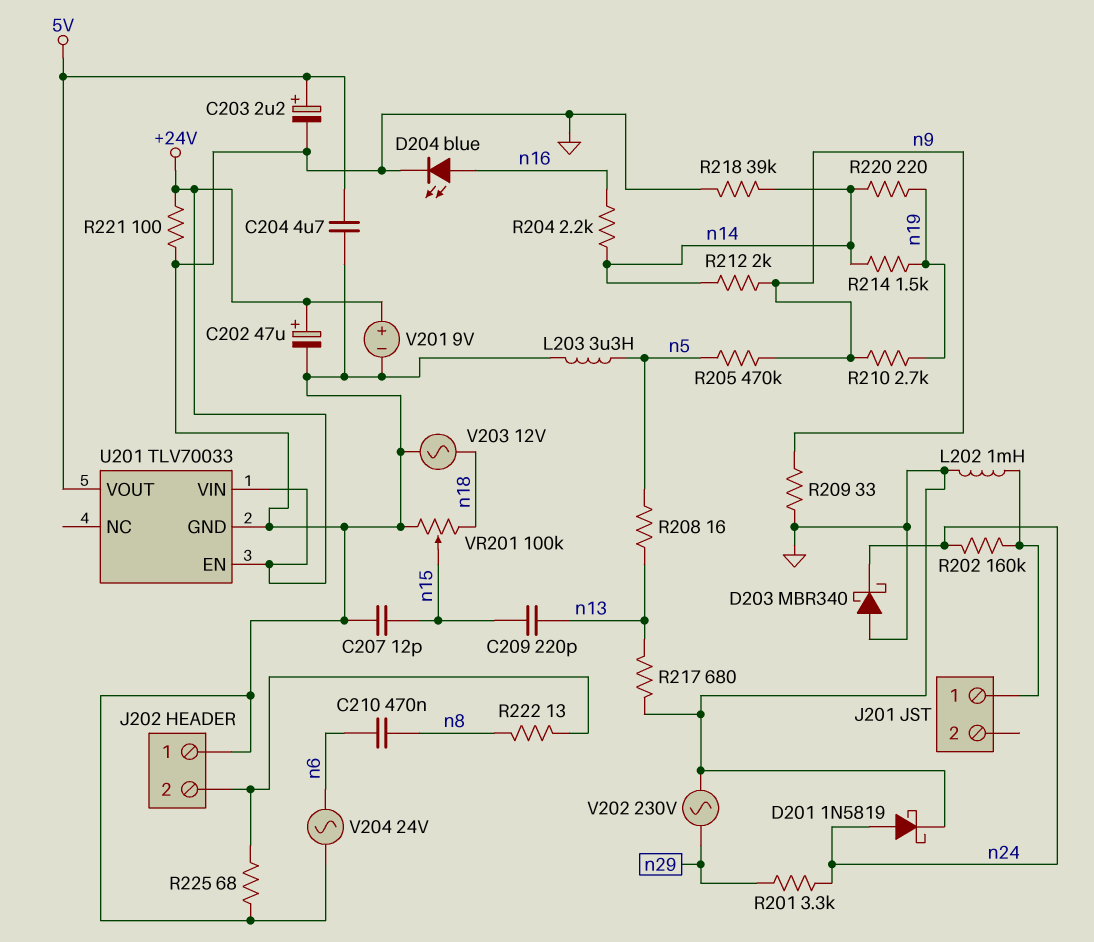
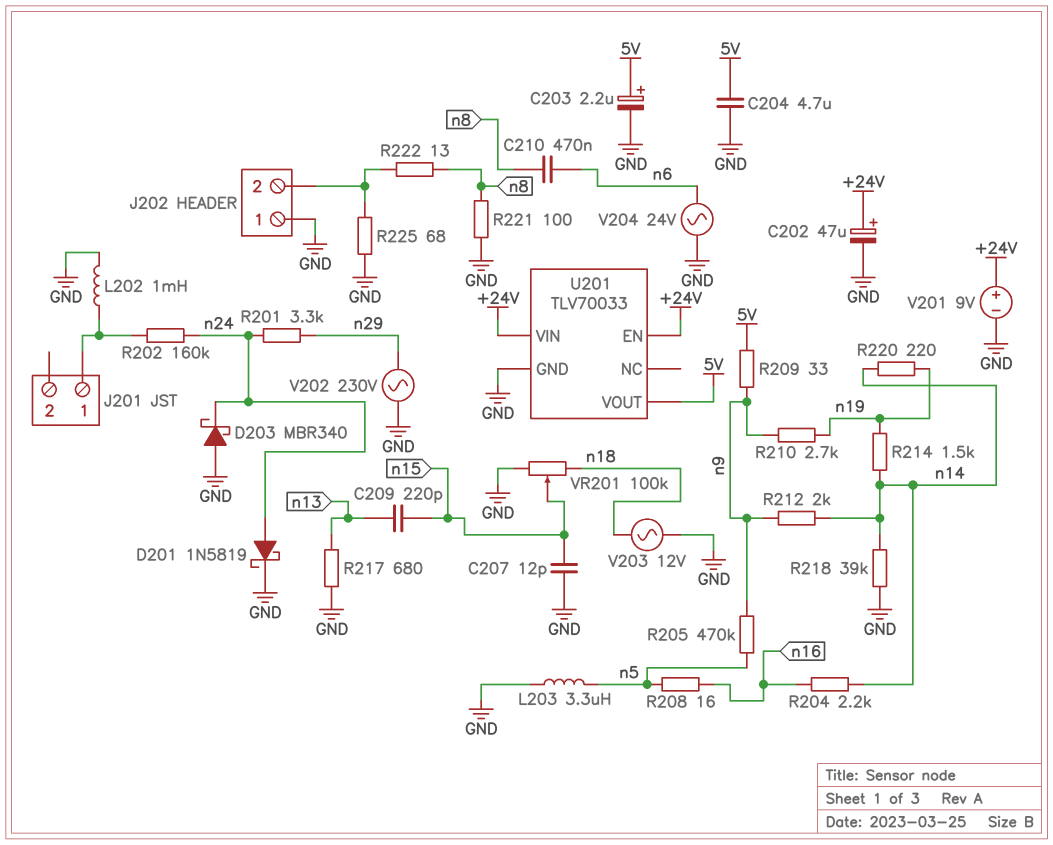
D204: LED blue (A n16, K GND) -> none
R208: 16 (n5, n13) -> 16 (n5, n16)
R209: 33 (GND, n9) -> 33 (5V, n9)
R221: 100 (+24V, GND) -> 100 (GND, n8)

